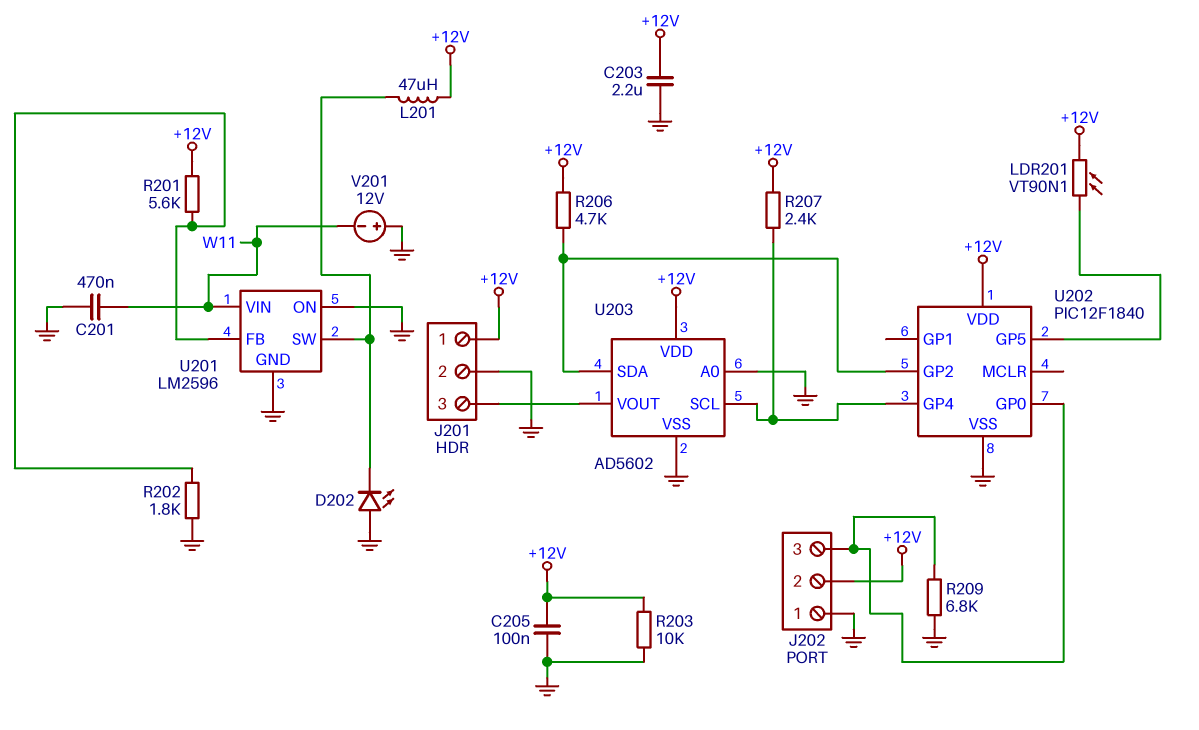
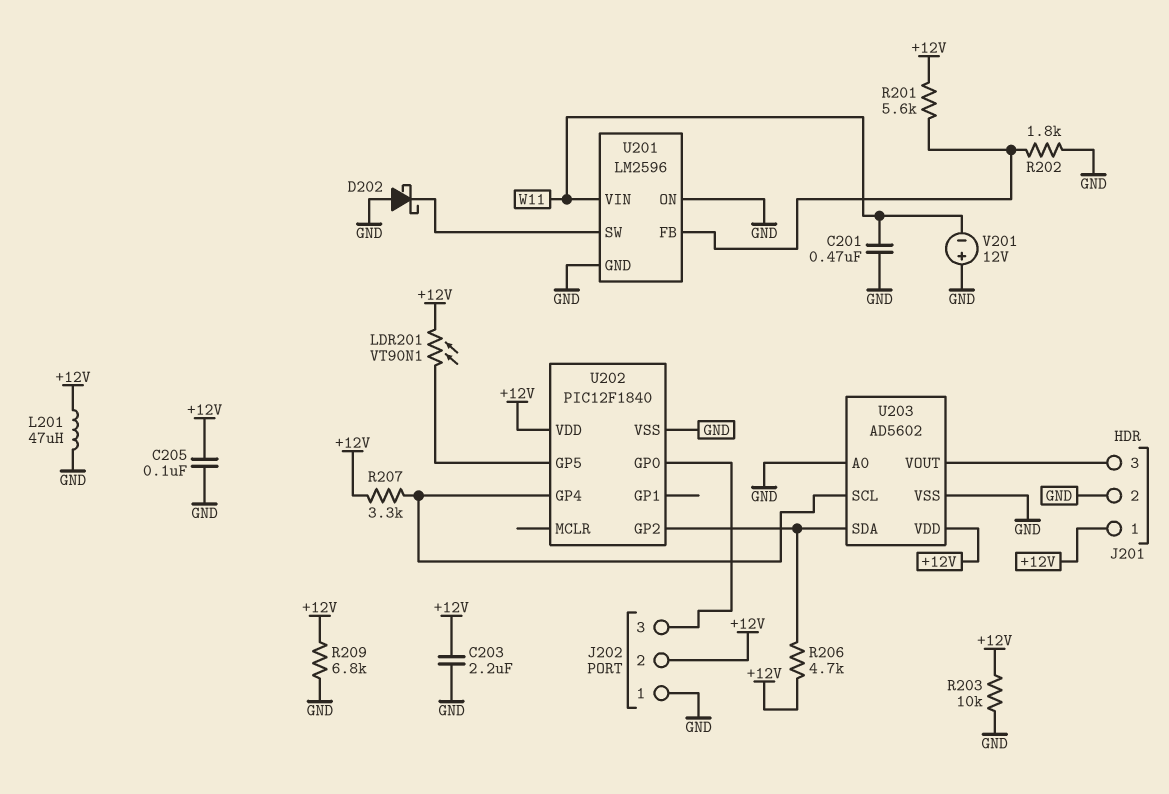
D202: LED (A GND, K U201/SW) -> schottky (A GND, K U201/SW)
L201: 47uH (+12V, U201/SW) -> 47uH (+12V, GND)
R207: 2.4k (+12V, U202/GP4) -> 3.3k (+12V, U202/GP4)
R209: 6.8k (GND, J202/3) -> 6.8k (+12V, GND)

